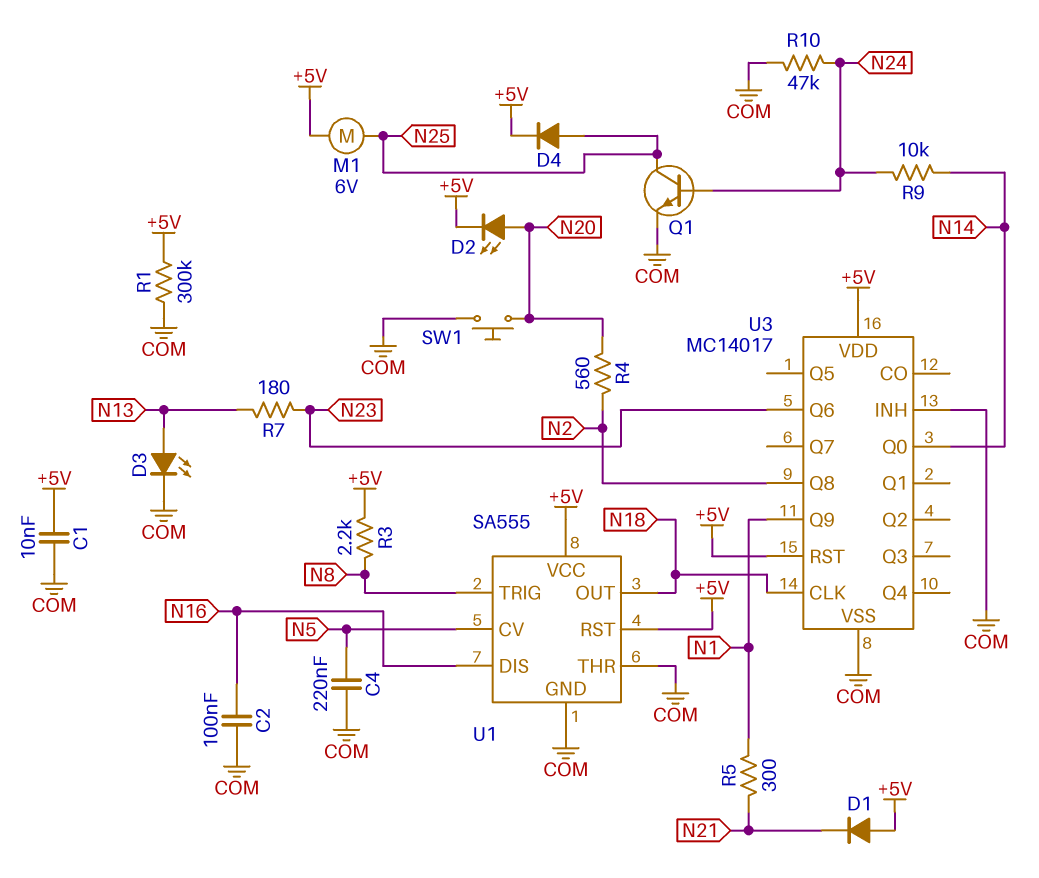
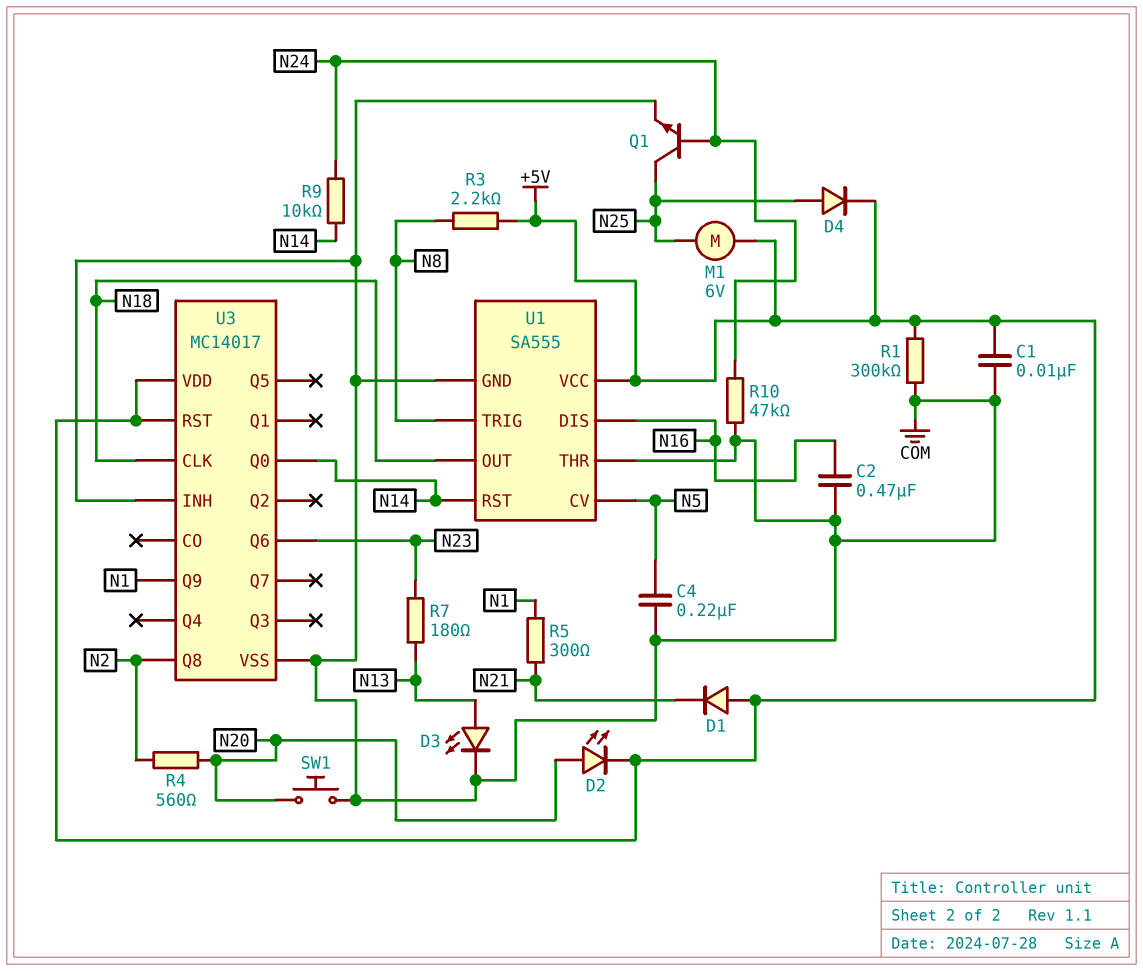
C2: 100nF (COM, N16) -> 470nF (COM, N16)
U1 pin RST: +5V -> N14

